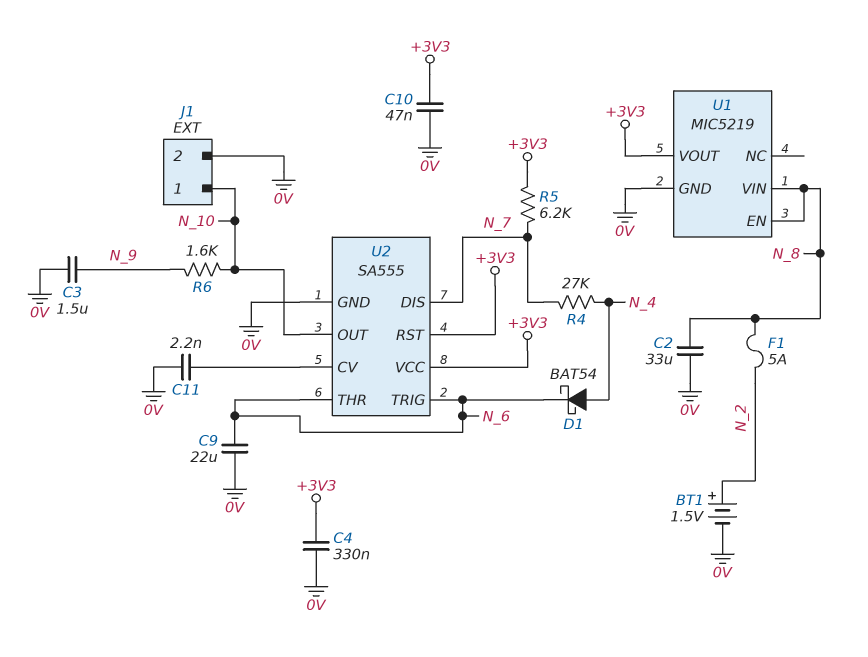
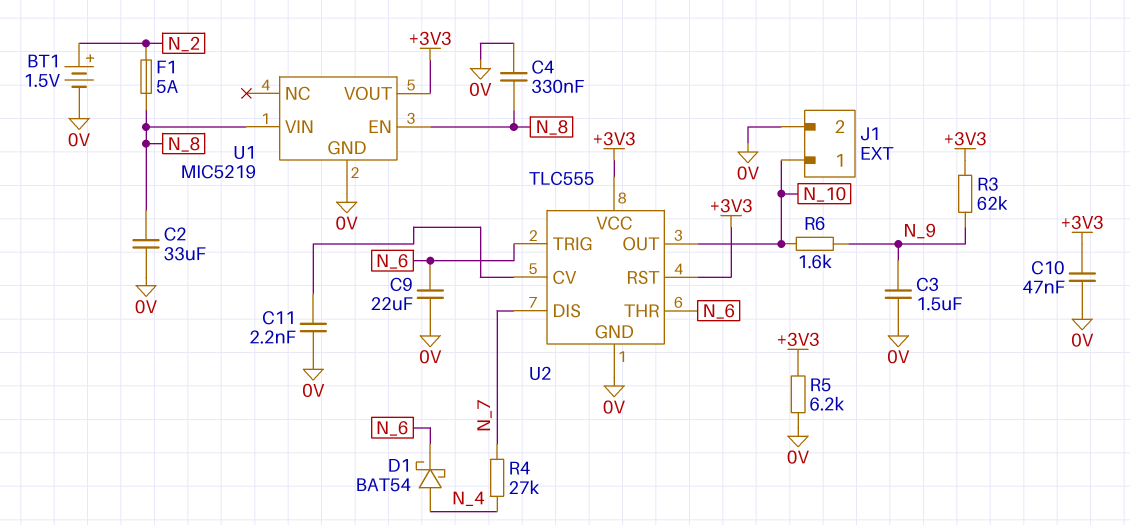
C4: 330nF (+3V3, 0V) -> 330nF (0V, N_8)
R3: none -> 62k (+3V3, N_9)
R5: 6.2k (+3V3, N_7) -> 6.2k (+3V3, 0V)
U2: SA555 -> TLC555

